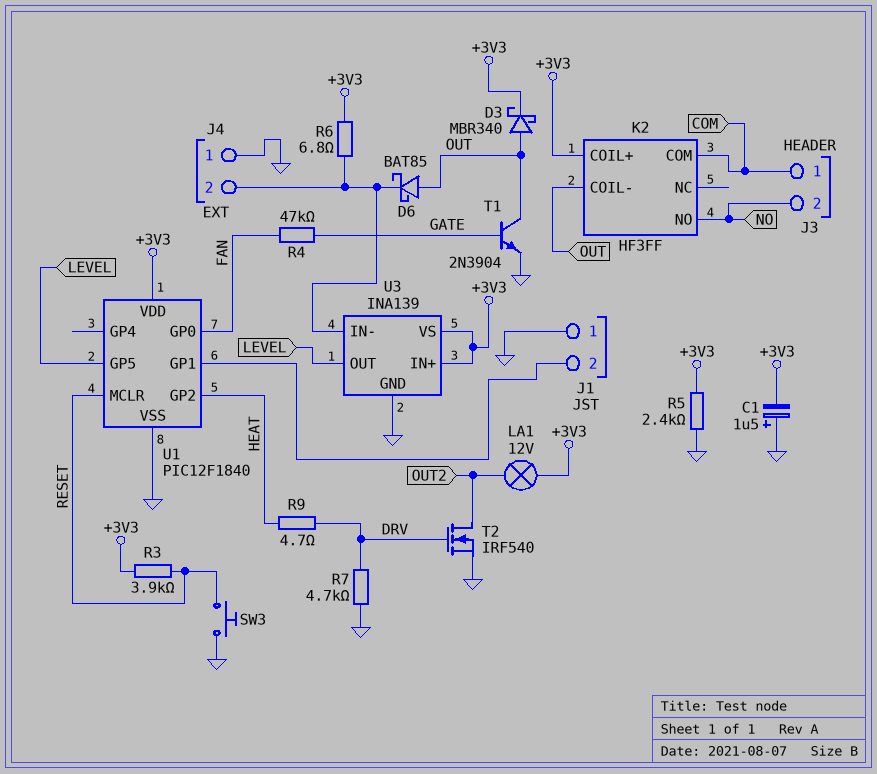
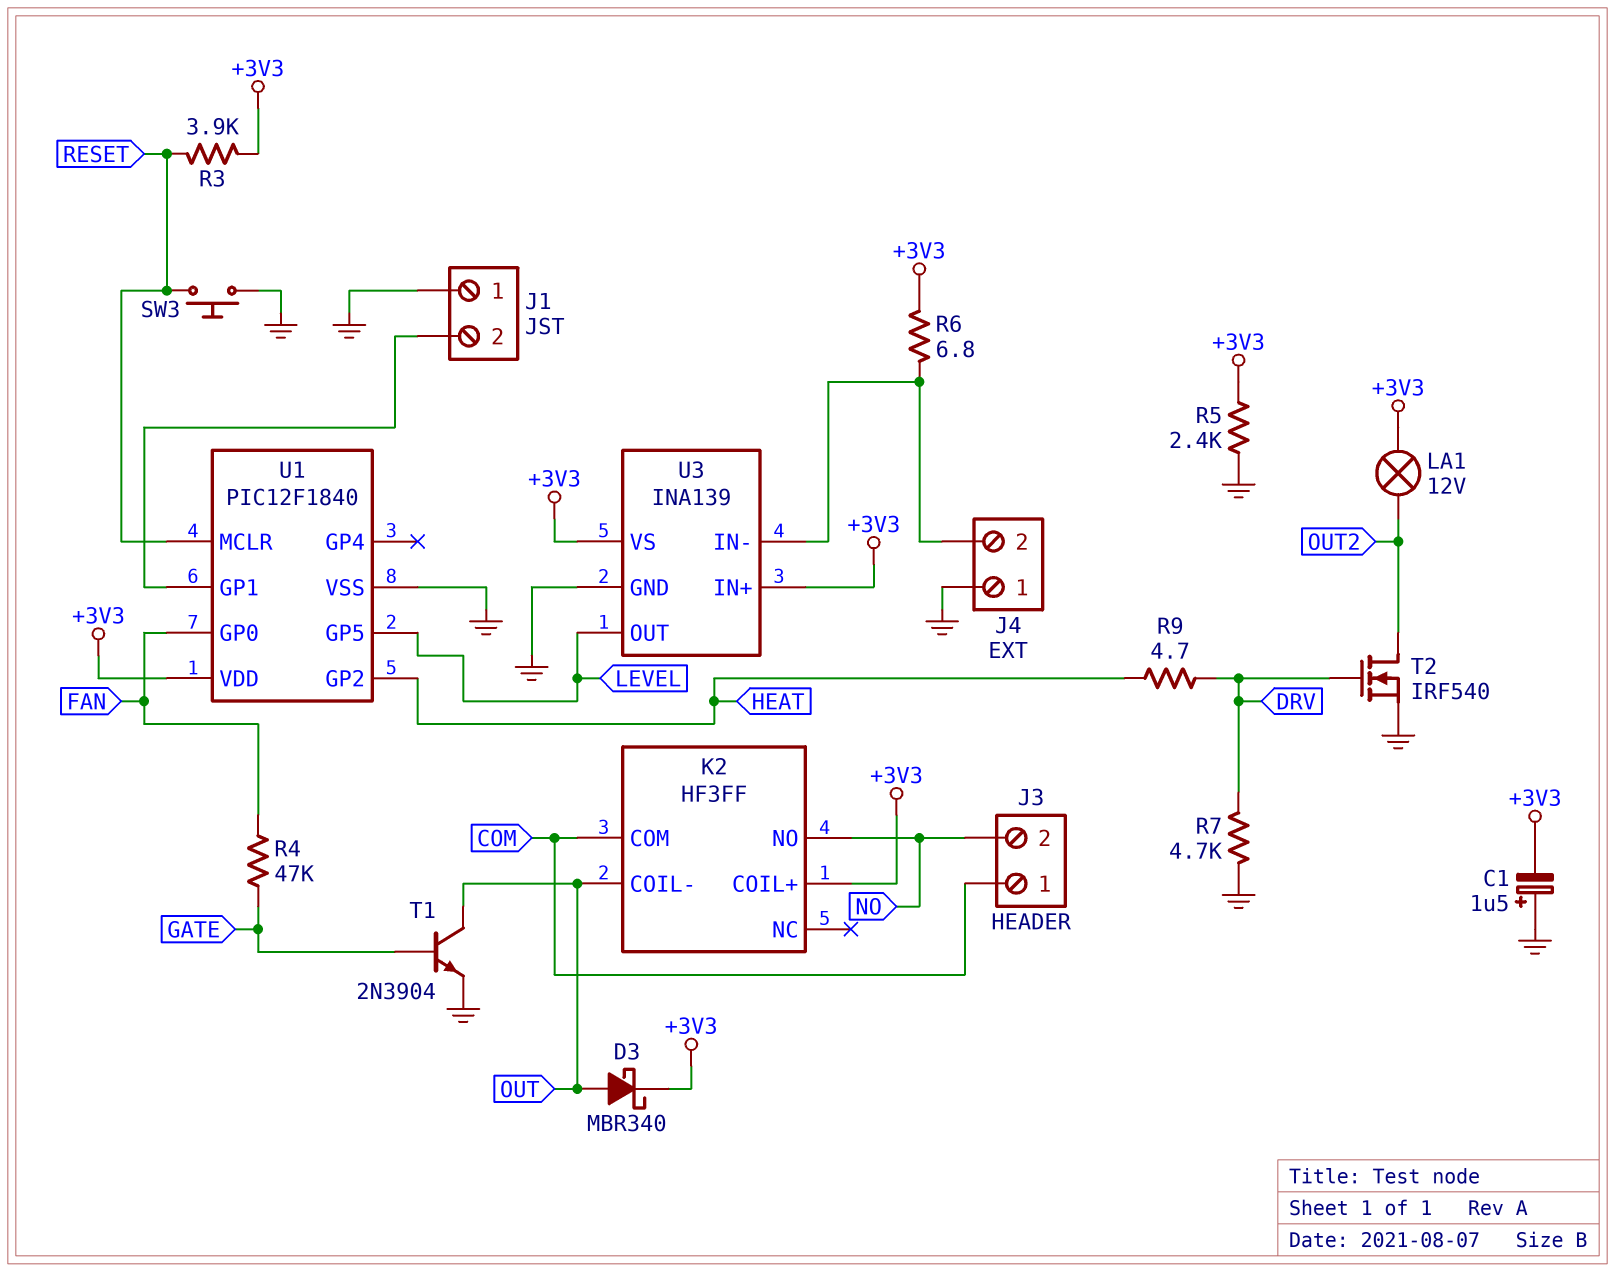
D6: schottky BAT85 (A OUT, K J4/2) -> none

